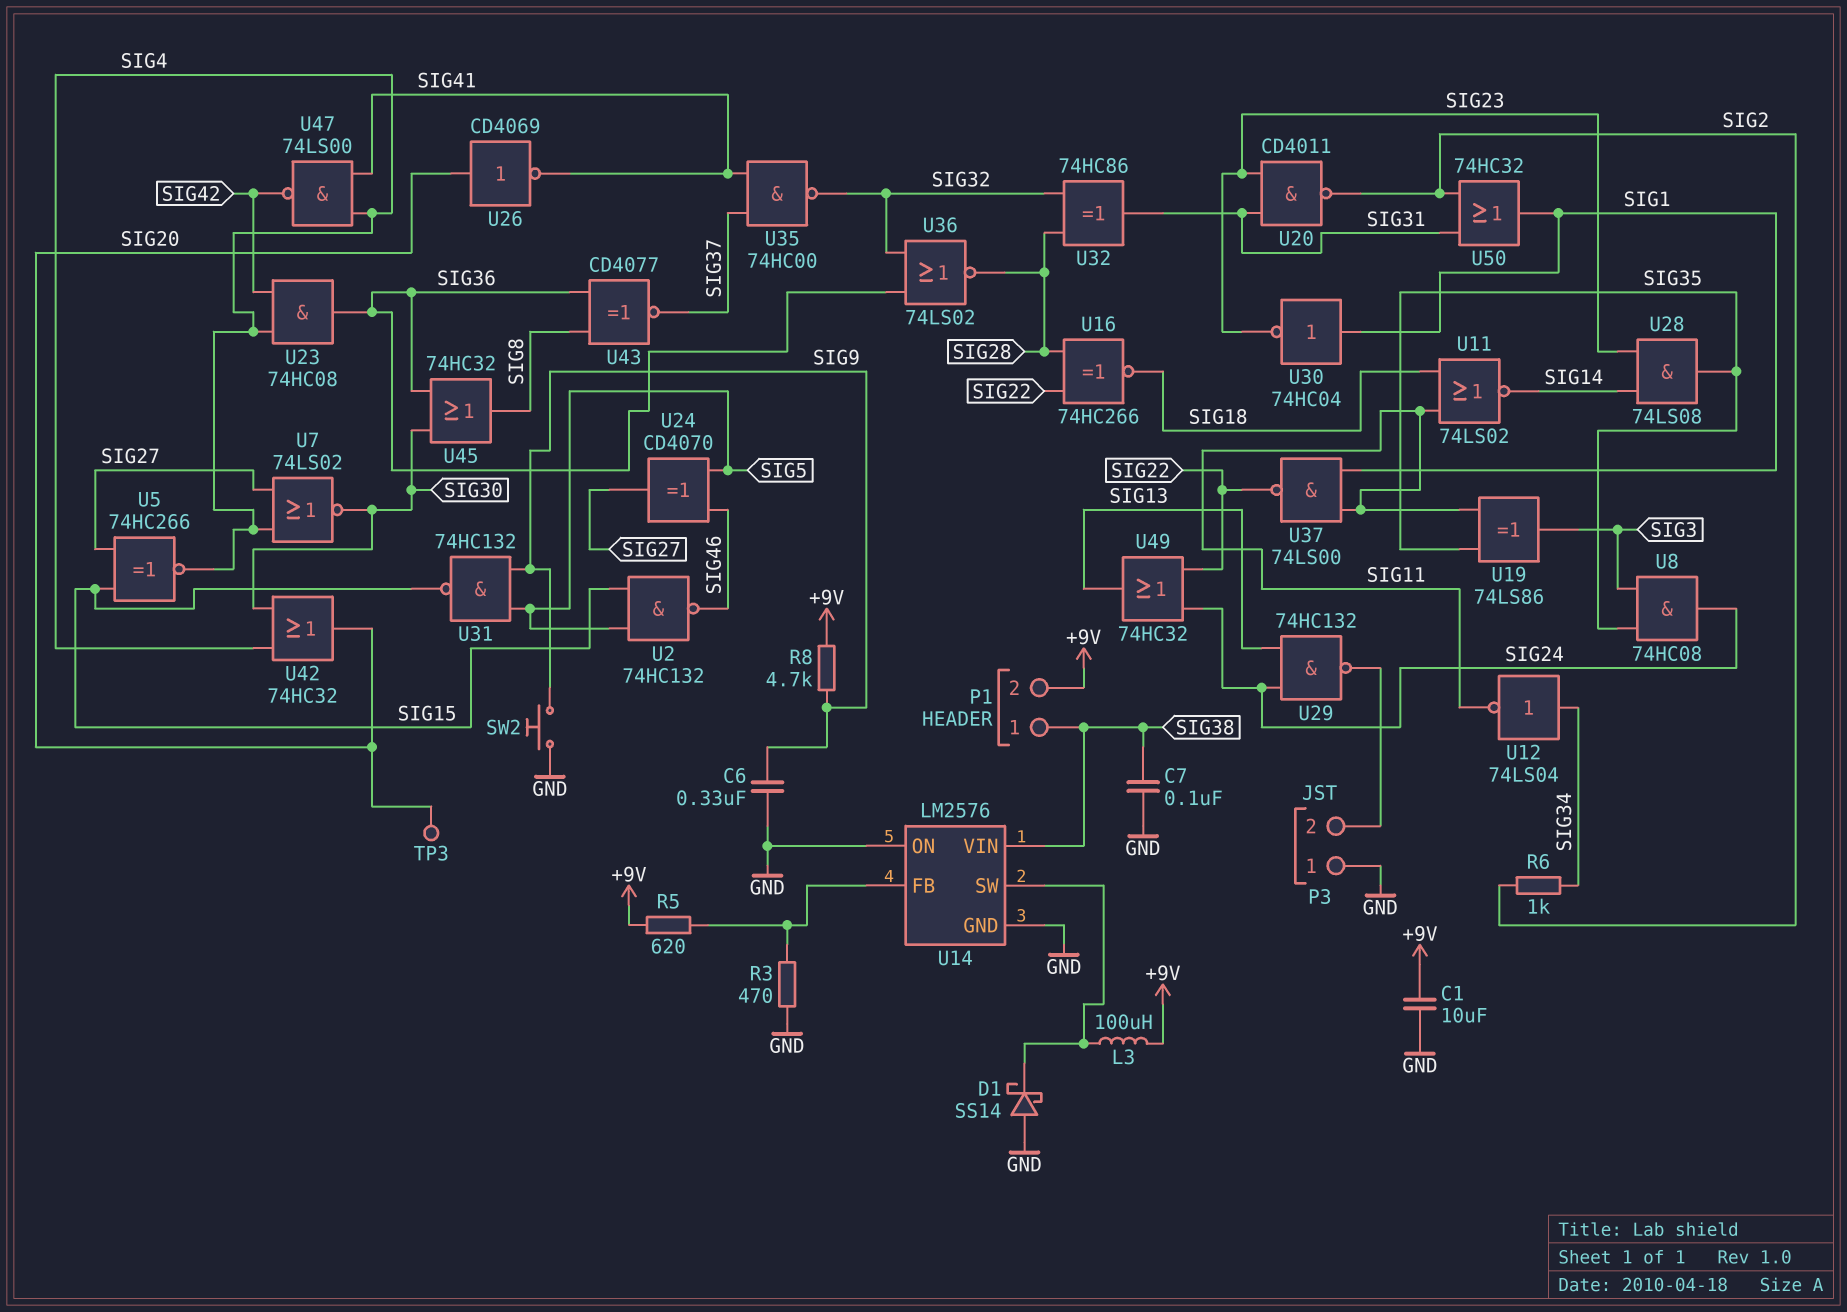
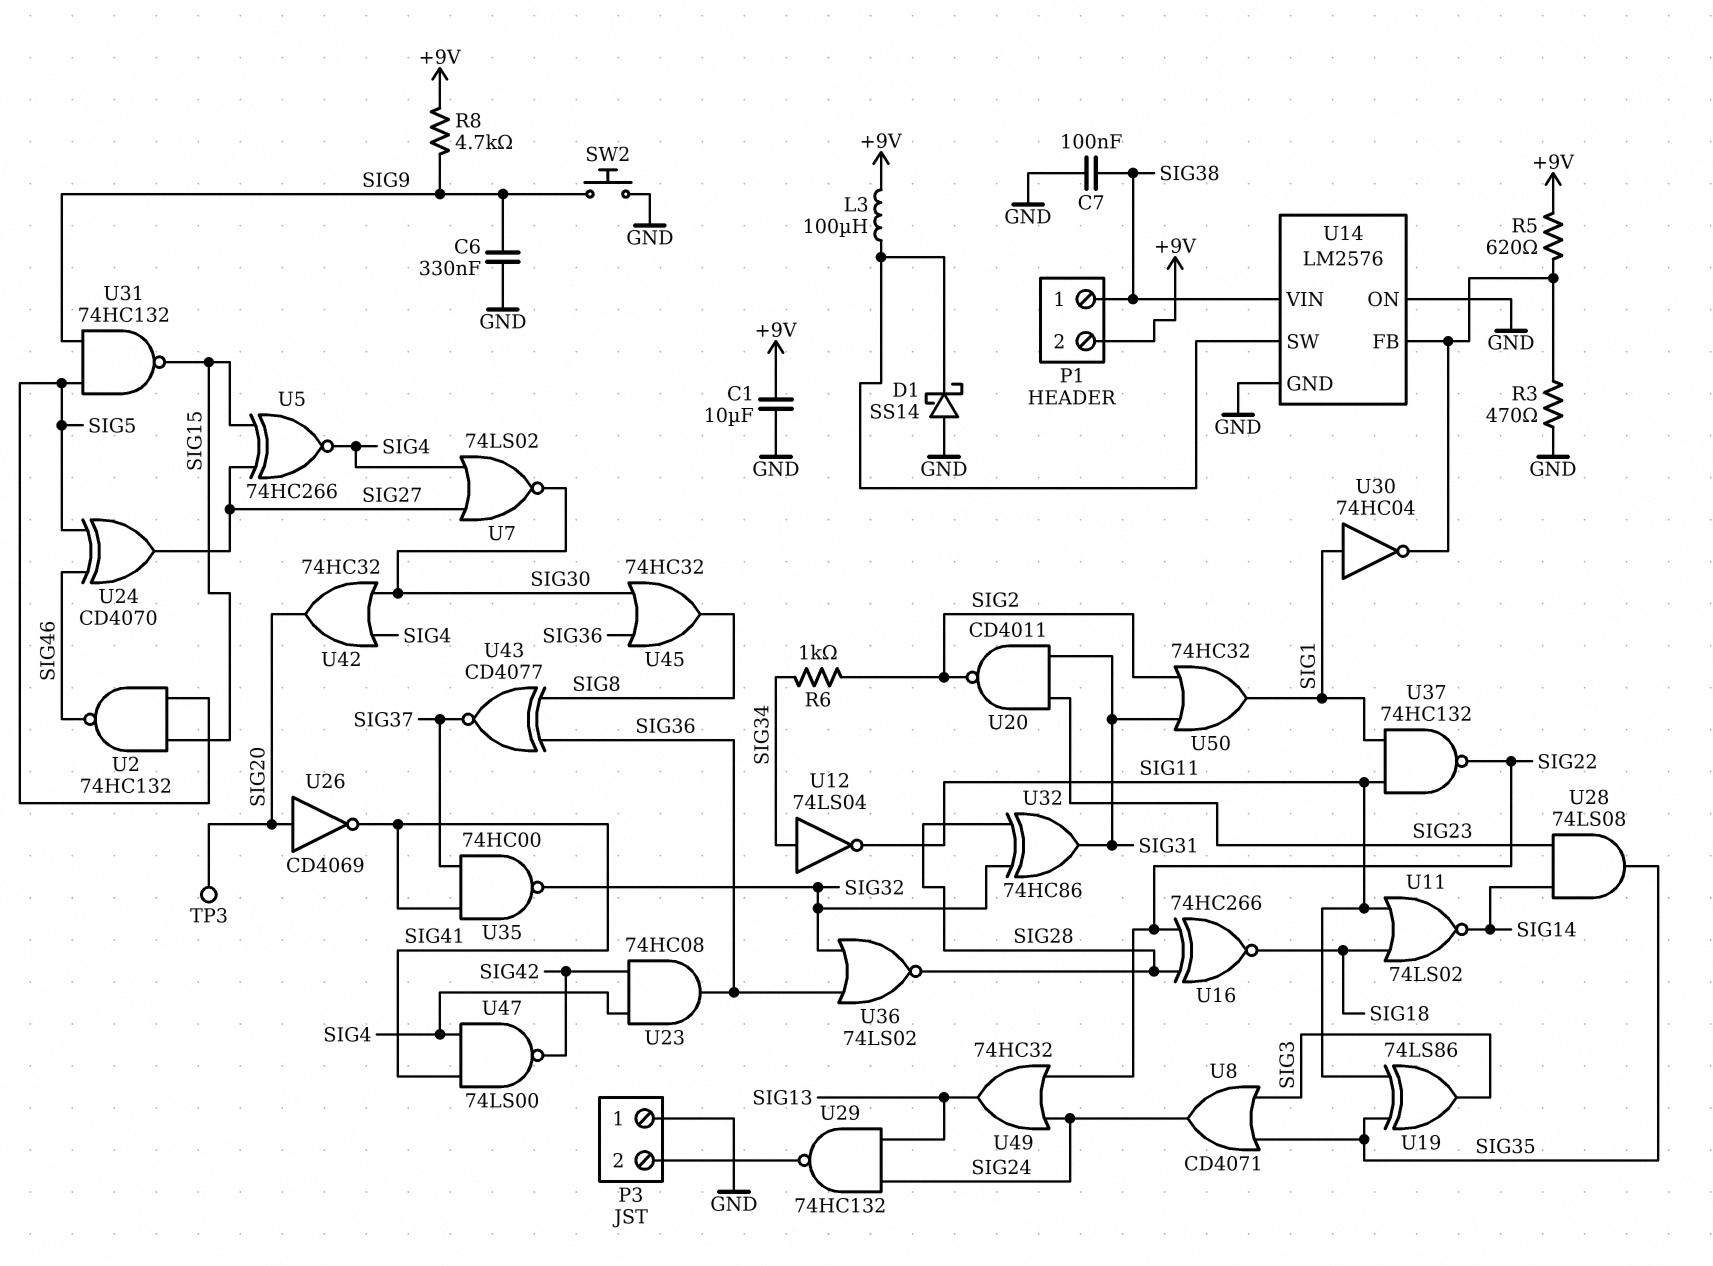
U8: AND 74HC08 (in SIG3, in SIG35, out SIG24) -> OR CD4071 (in SIG3, in SIG35, out SIG24)
U30: NOT 74HC04 (in SIG1, out SIG23) -> NOT 74HC04 (in SIG1, out U14/FB)
U37: NAND 74LS00 (in SIG1, in SIG11, out SIG22) -> NAND 74HC132 (in SIG1, in SIG11, out SIG22)

